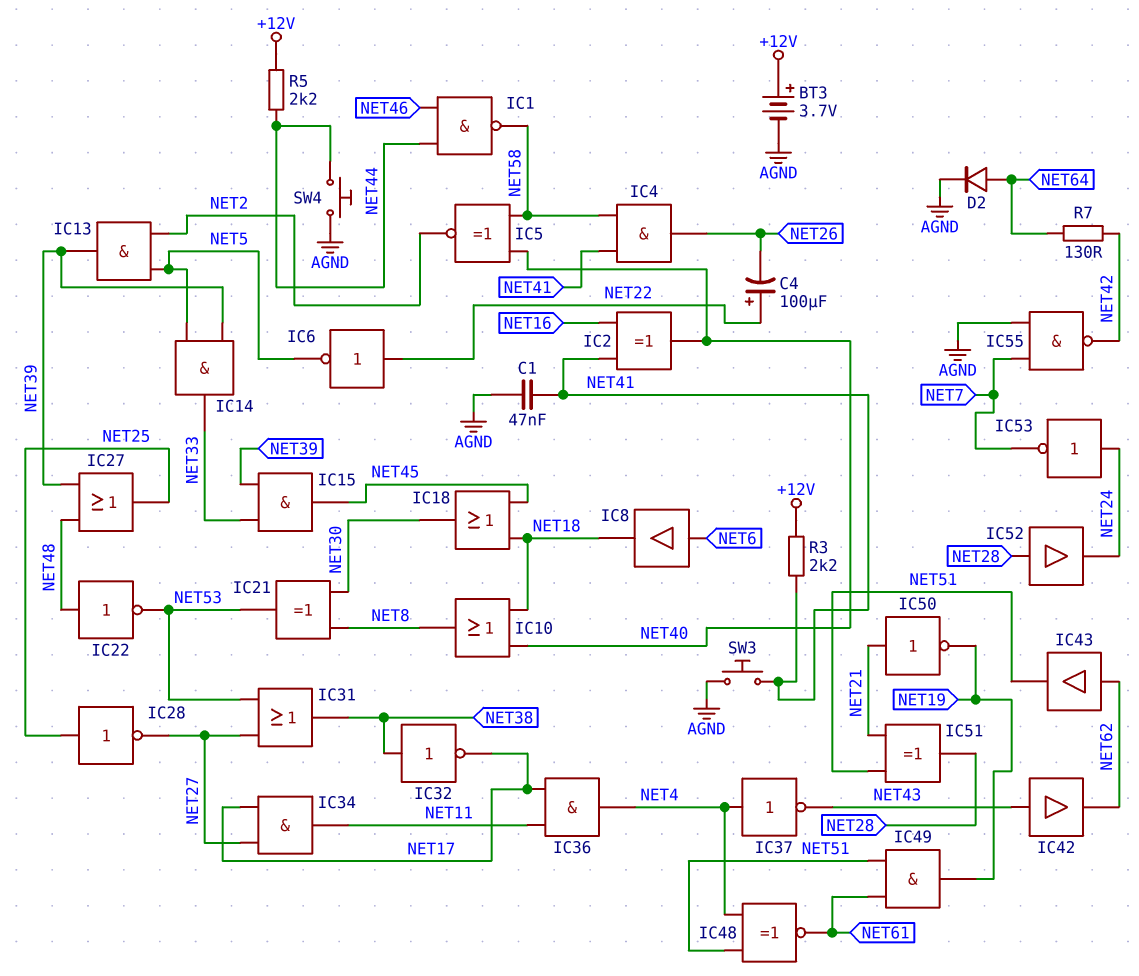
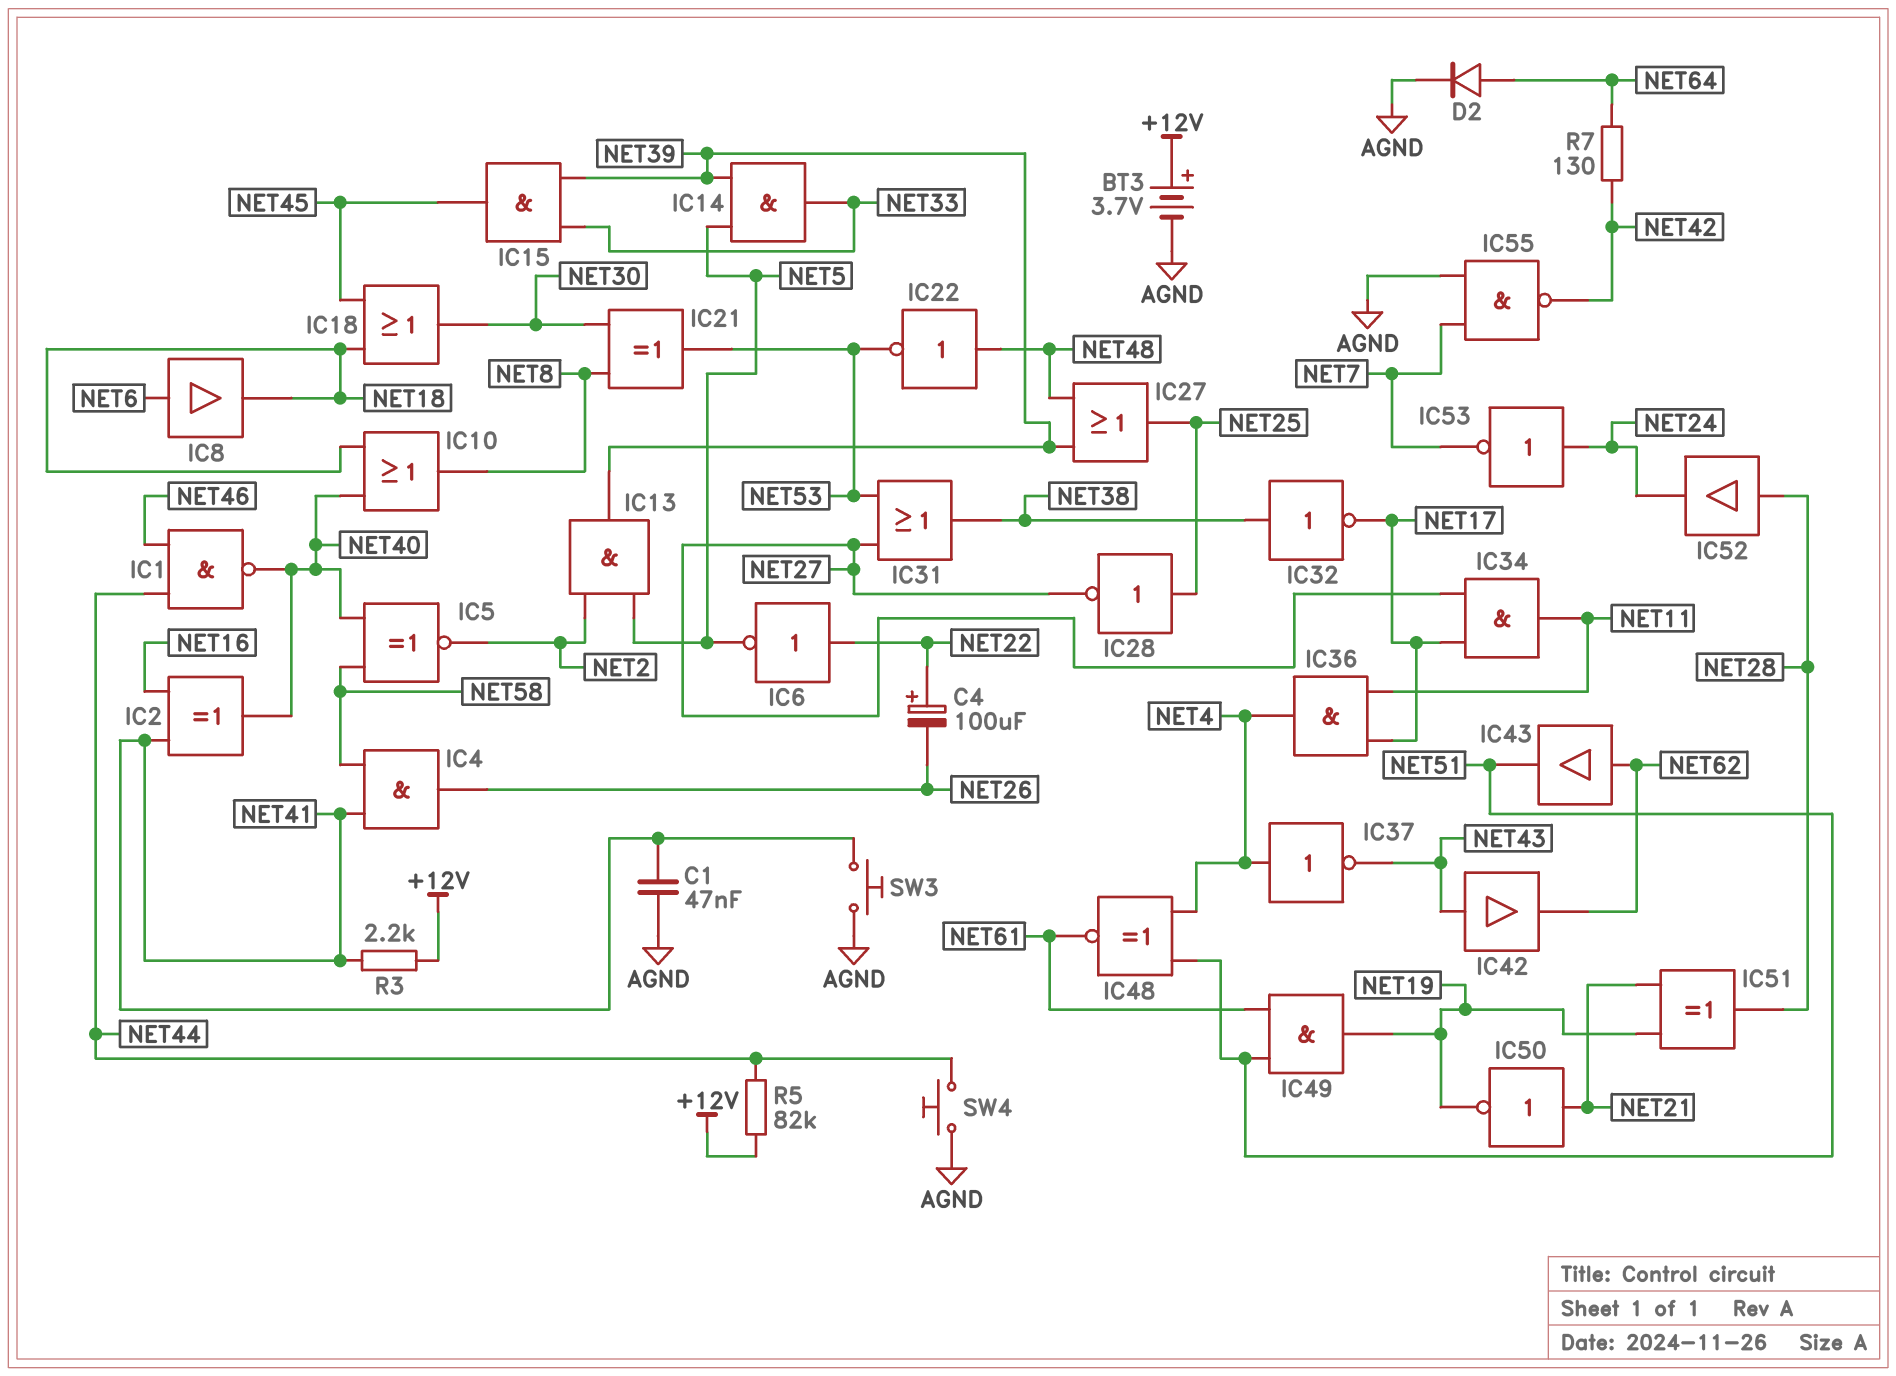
IC1: NAND (in NET44, in NET46, out NET58) -> NAND (in NET44, in NET46, out NET40)
IC51: XOR (in NET21, in NET51, out NET28) -> XOR (in NET19, in NET21, out NET28)
R5: 2.2k (+12V, NET44) -> 82k (+12V, NET44)

